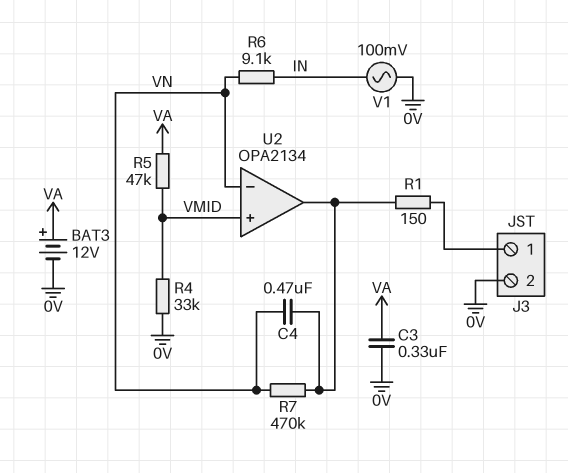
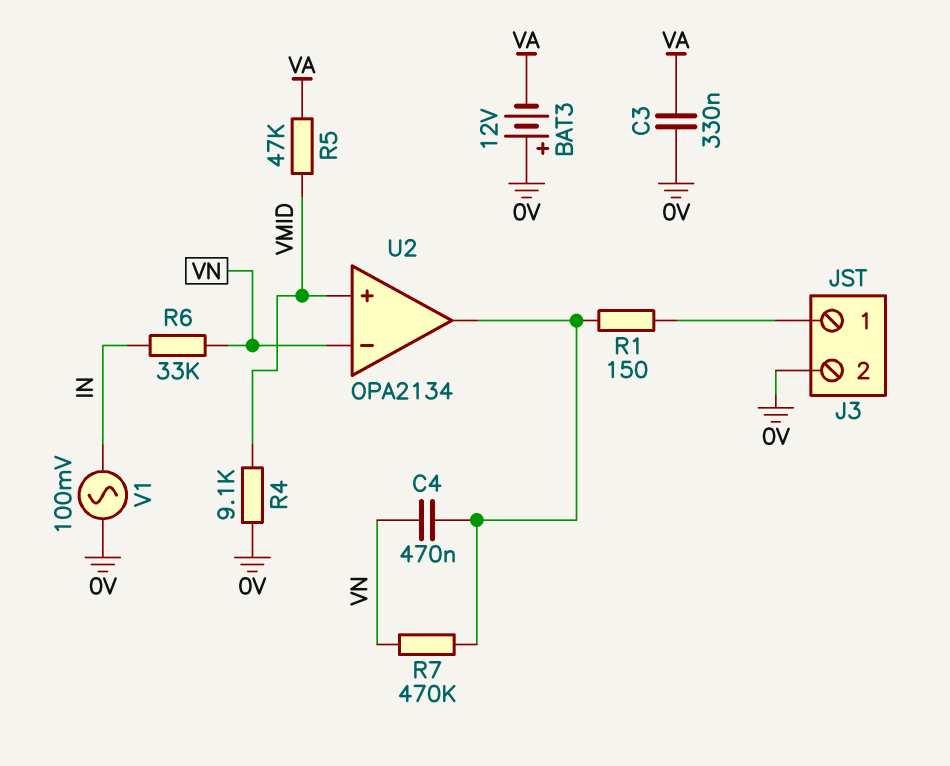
BAT3: 12V (plus VA, minus 0V) -> 12V (plus 0V, minus VA)
R4: 33k (0V, VMID) -> 9.1k (0V, VMID)
R6: 9.1k (IN, VN) -> 33k (IN, VN)

